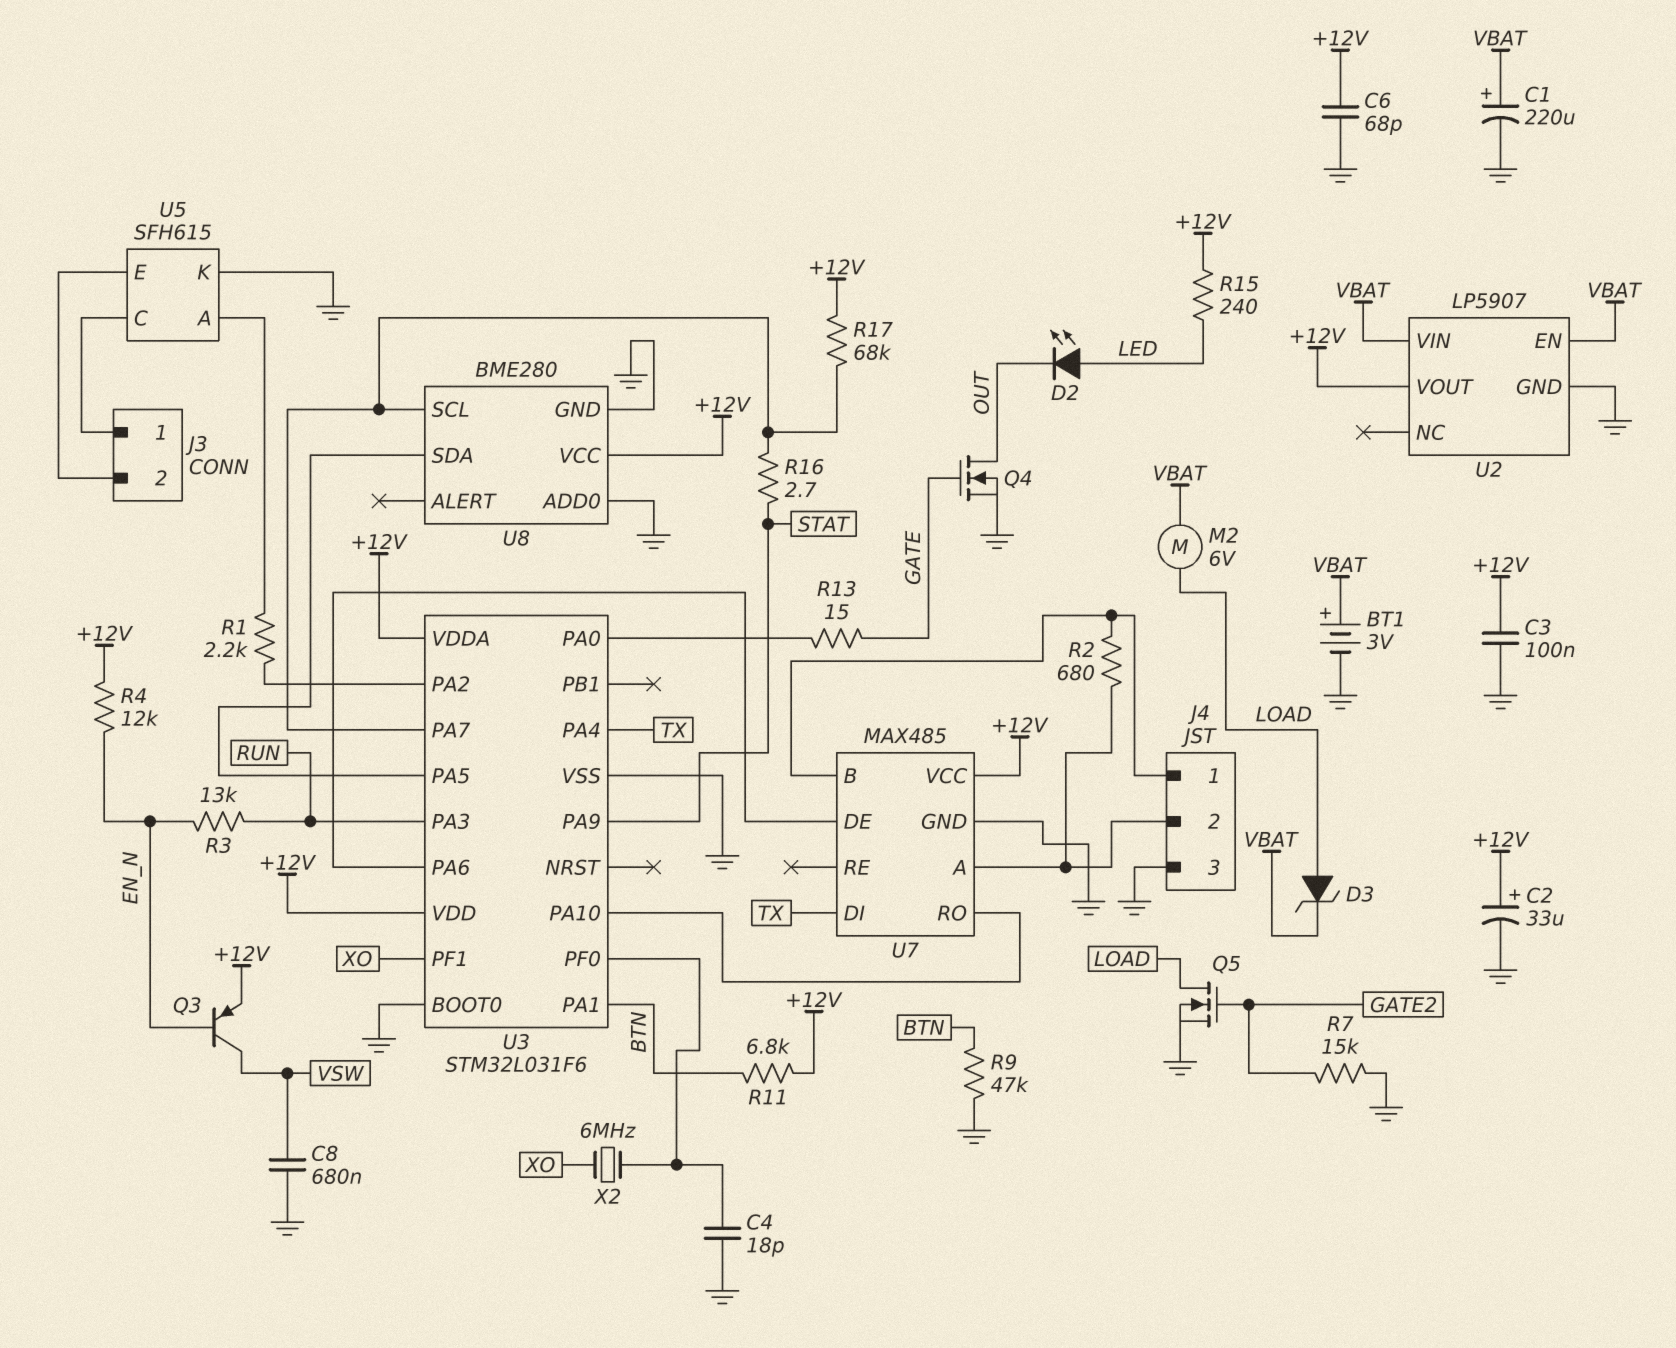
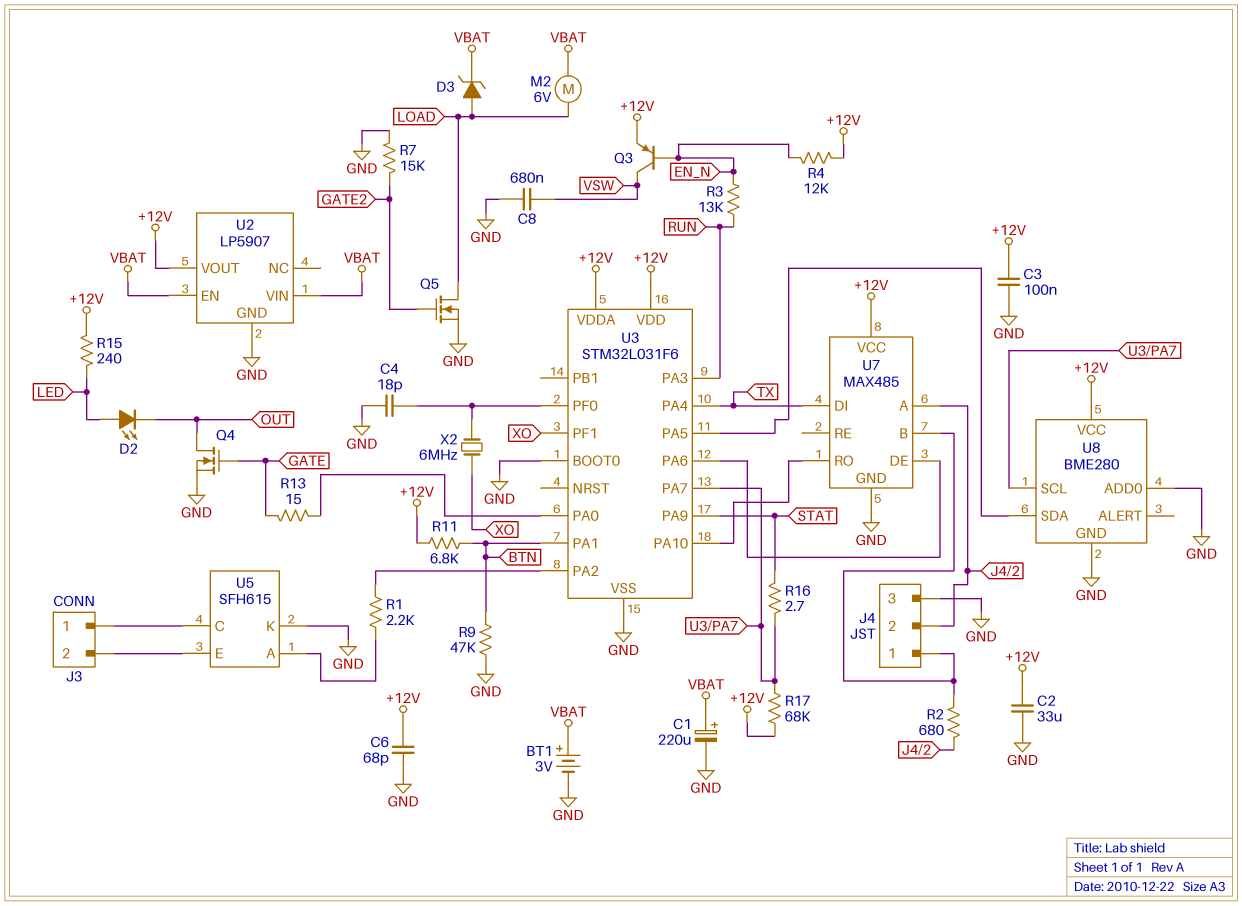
C2: 33uF (plus +12V, minus GND) -> 33uF (+12V, GND)

